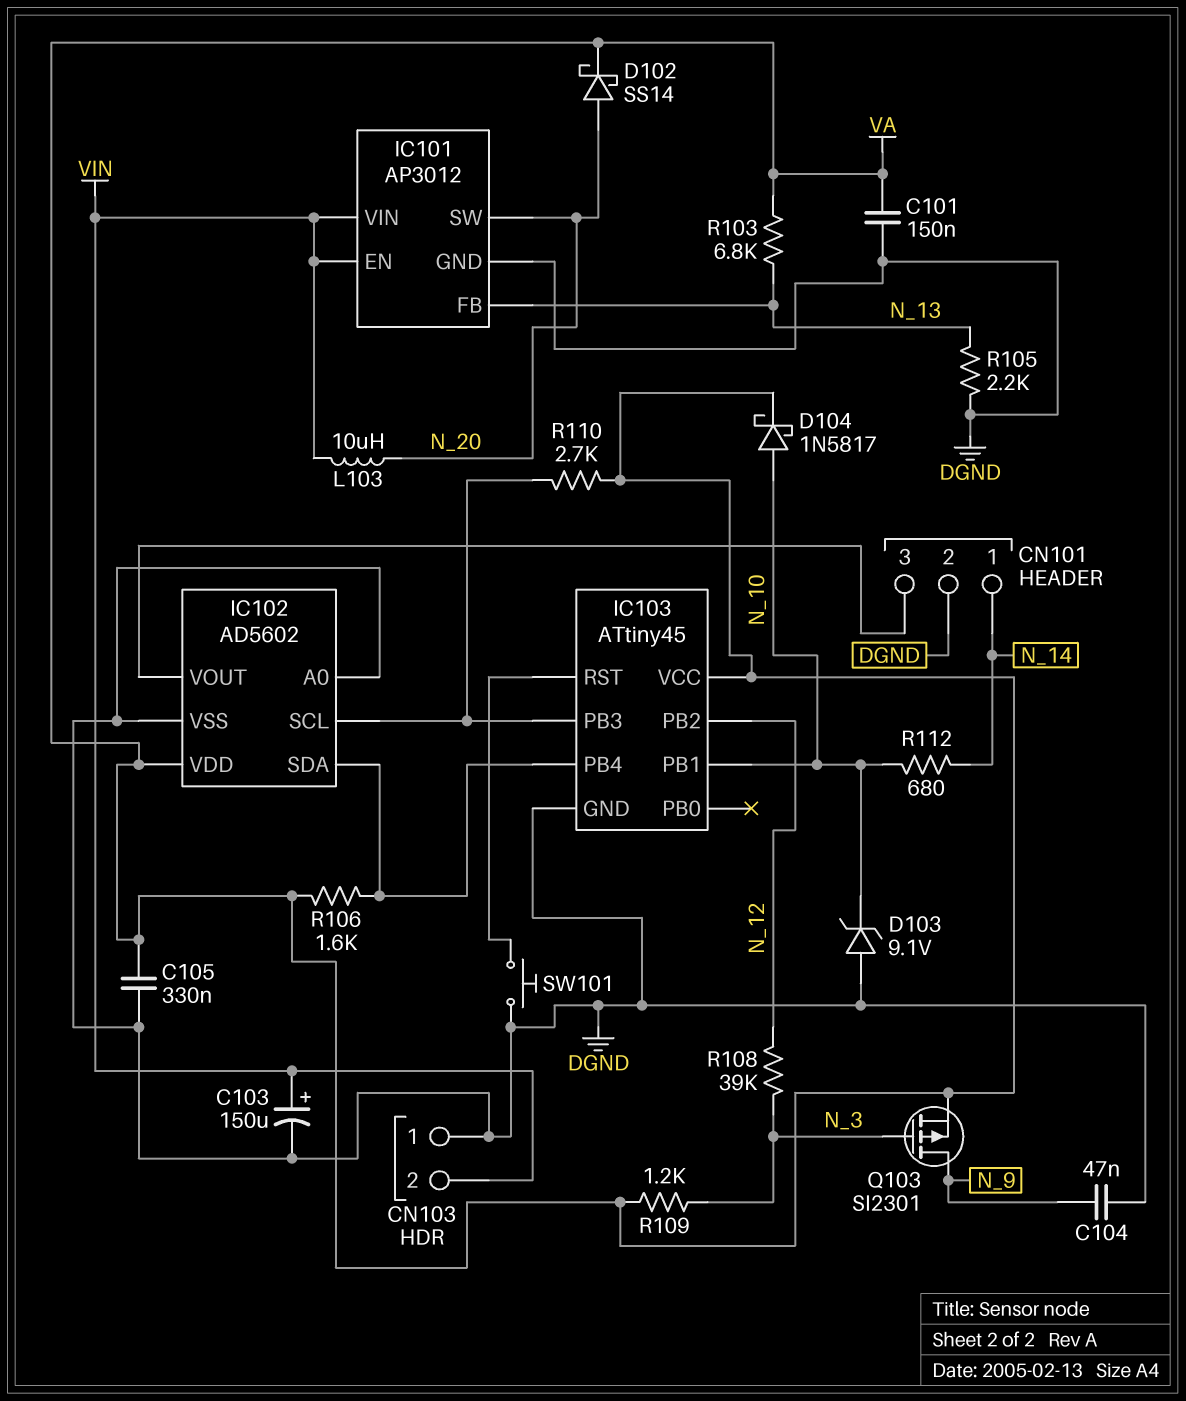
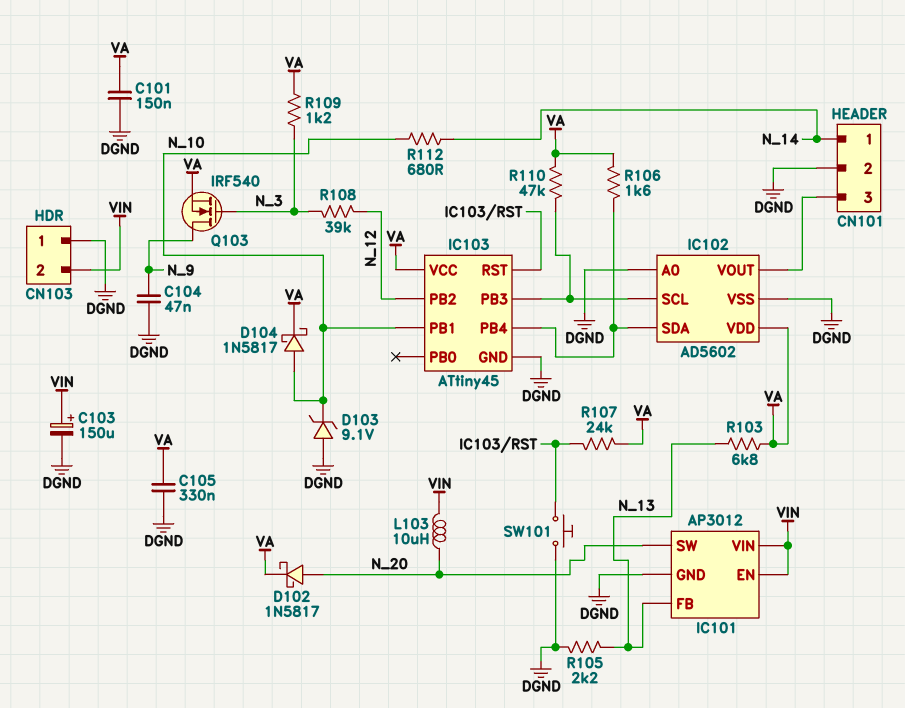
D102: schottky SS14 (A N_20, K VA) -> schottky 1N5817 (A N_20, K VA)
Q103: PMOS SI2301 (G N_3, D N_9, S VA) -> NMOS IRF540 (G N_3, D N_9, S VA)
R107: none -> 24k (IC103/RST, VA)
R110: 2.7k (IC102/SCL, VA) -> 47k (IC102/SCL, VA)

